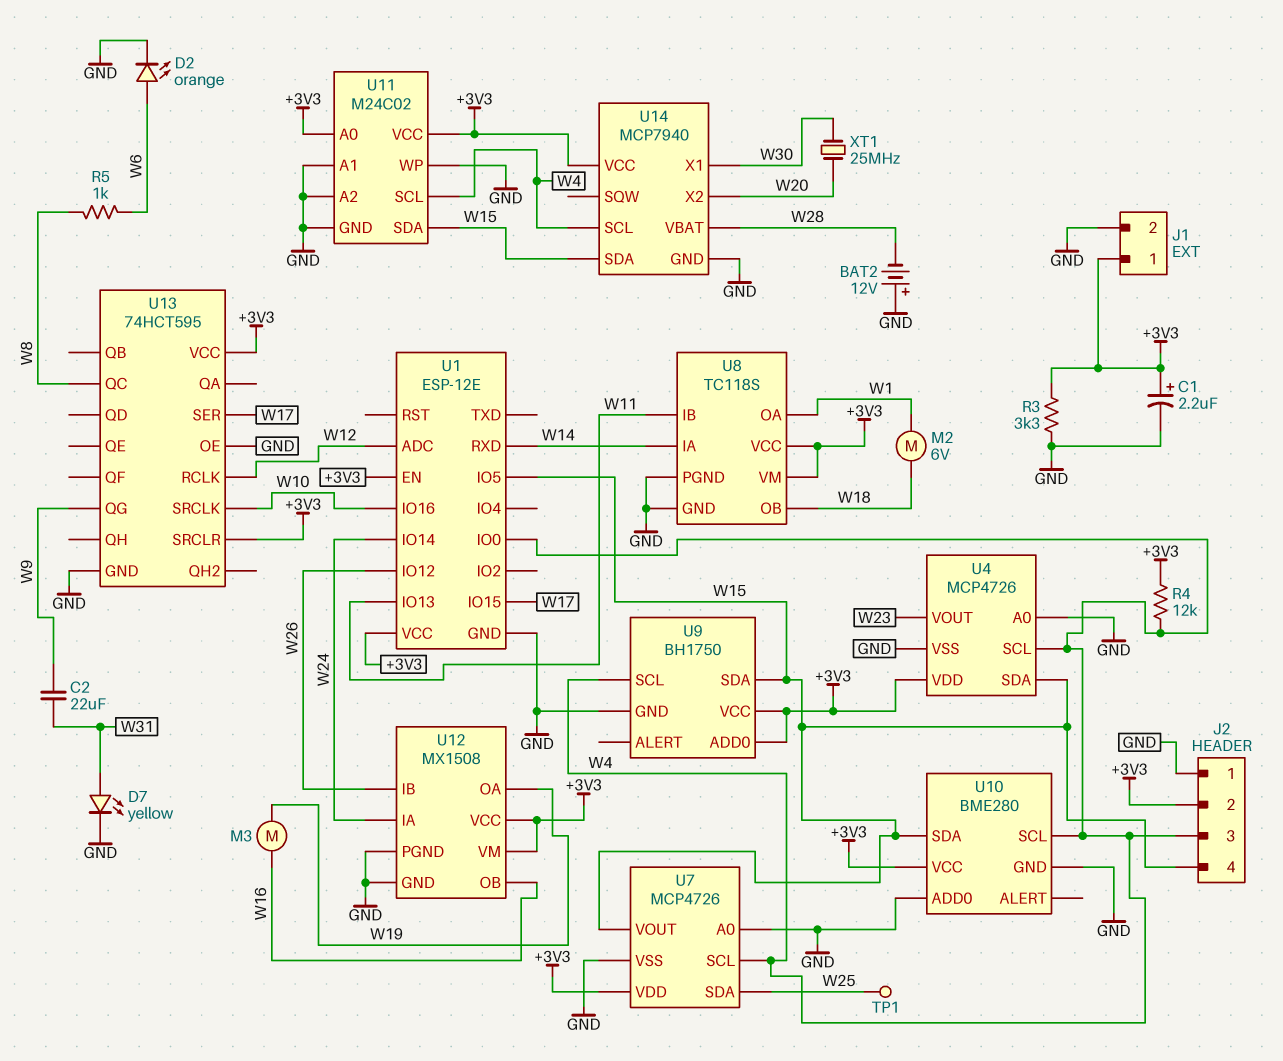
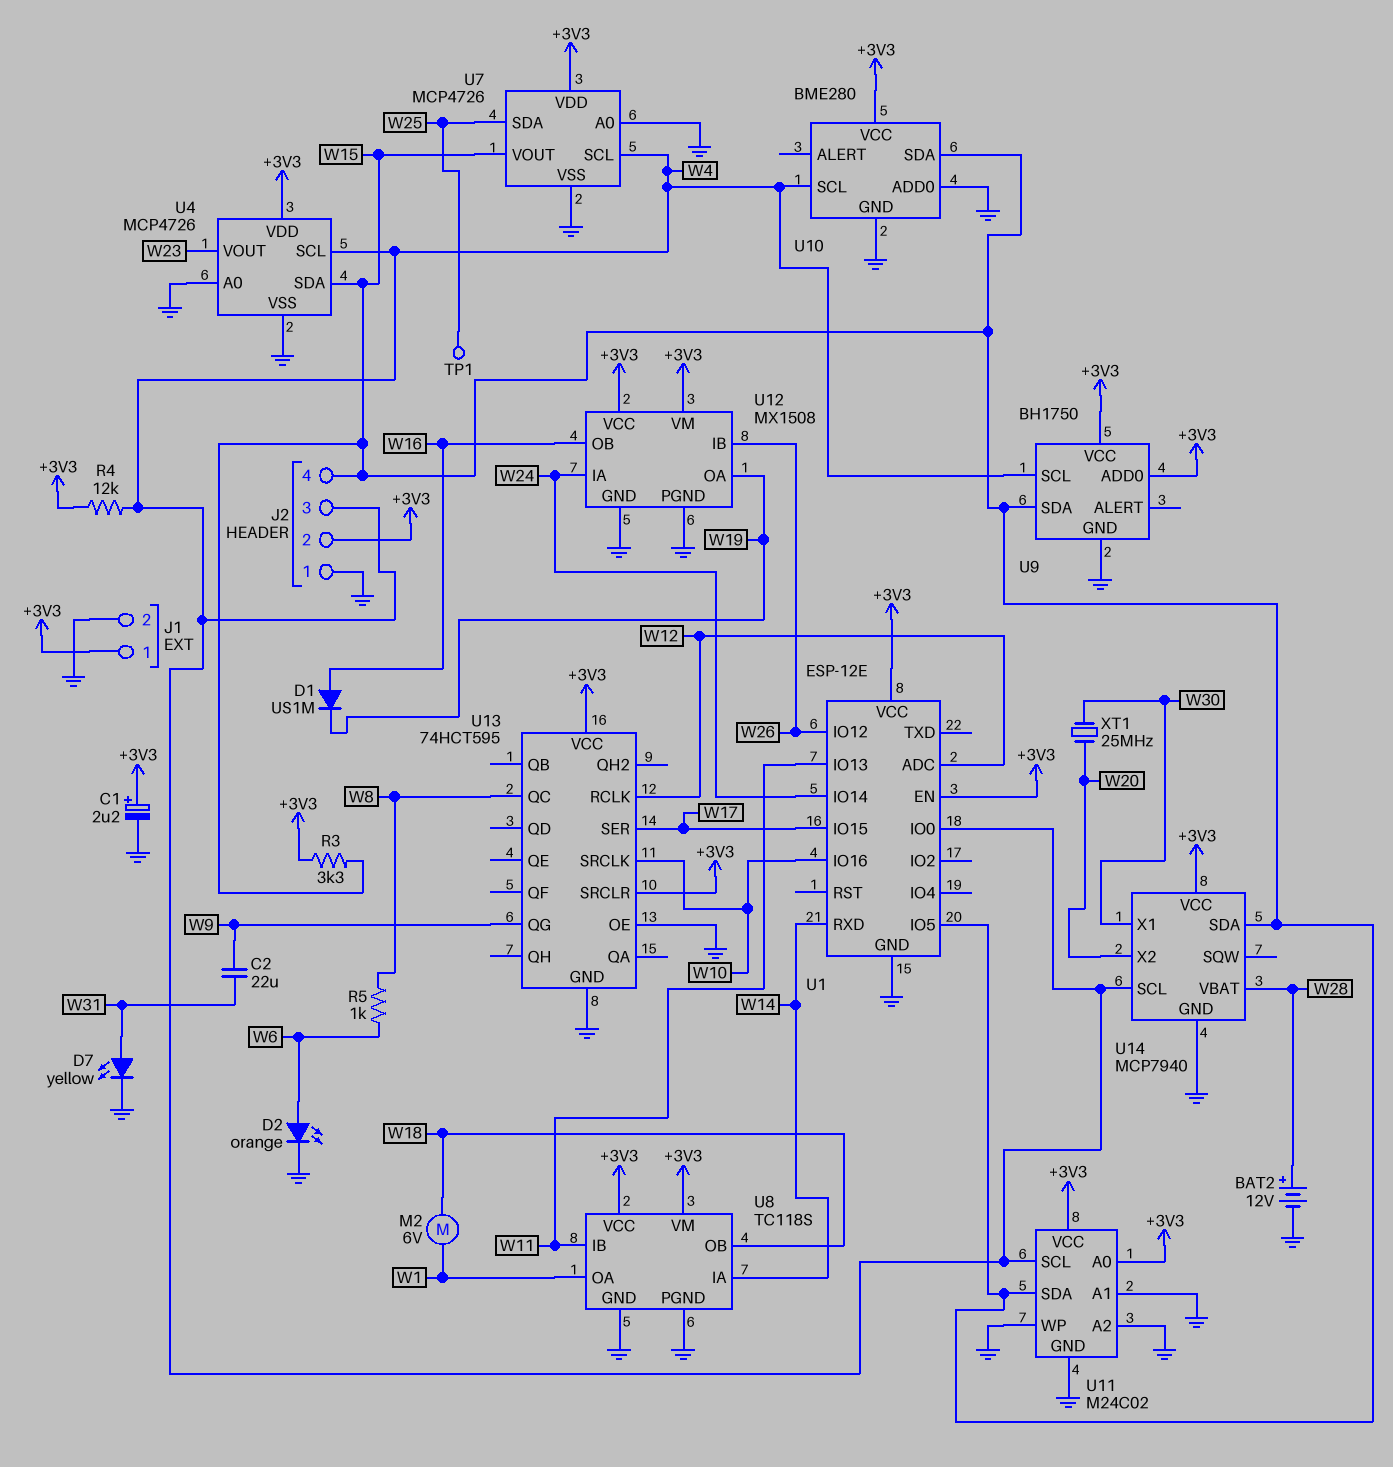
BAT2: 12V (plus GND, minus W28) -> 12V (plus W28, minus GND)
D1: none -> diode US1M (A W16, K W19)
M3: motor (W16, W19) -> none
R3: 3.3k (+3V3, GND) -> 3.3k (+3V3, W15)

